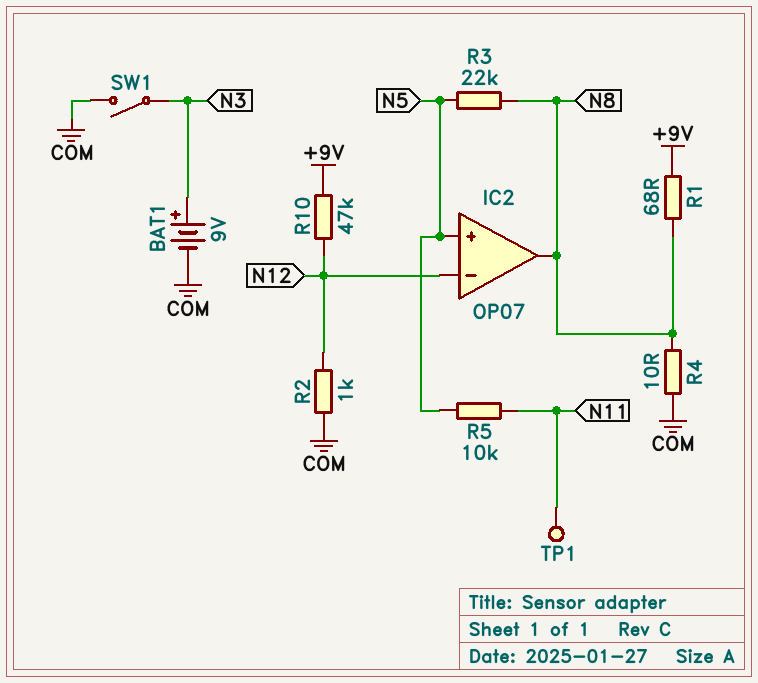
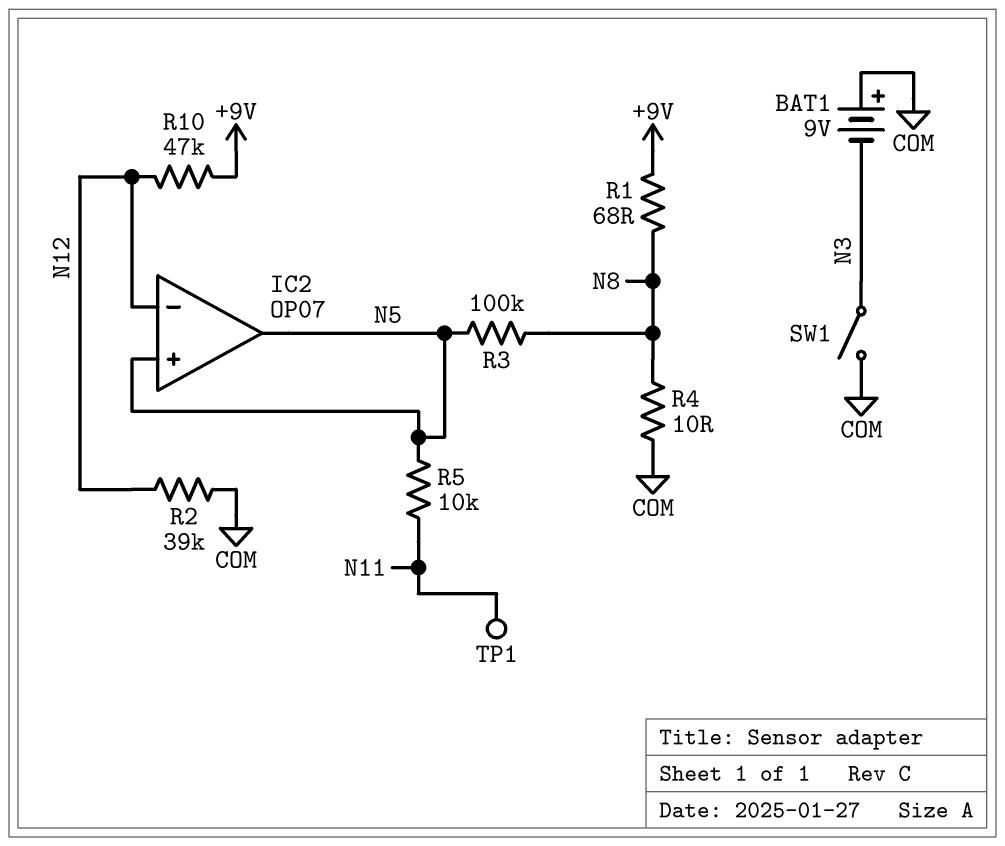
BAT1: 9V (plus N3, minus COM) -> 9V (plus COM, minus N3)
IC2 pin out: N8 -> N5
R2: 1k (COM, N12) -> 39k (COM, N12)
R3: 22k (N5, N8) -> 100k (N5, N8)

